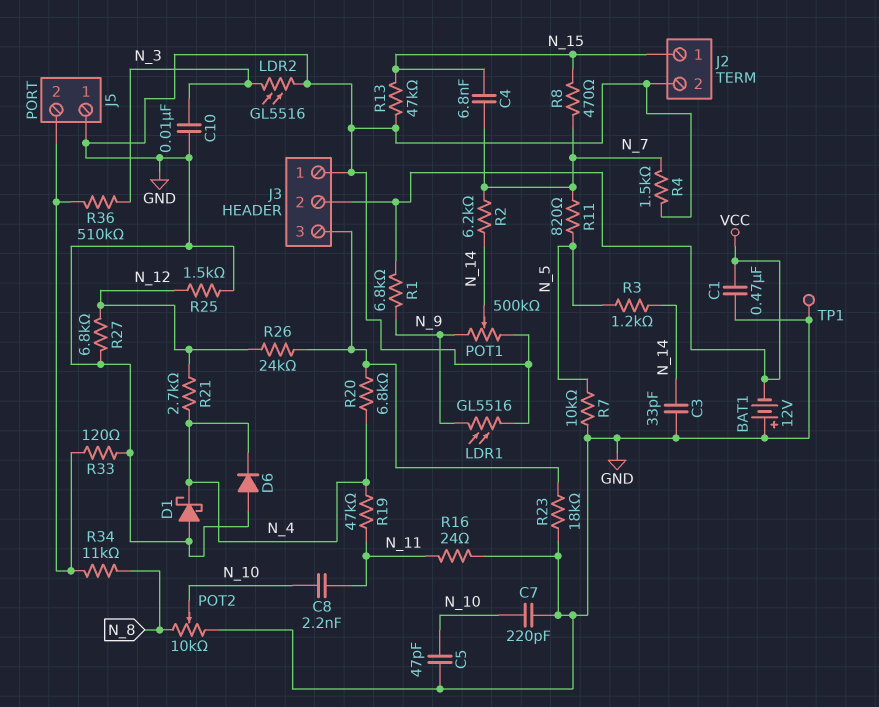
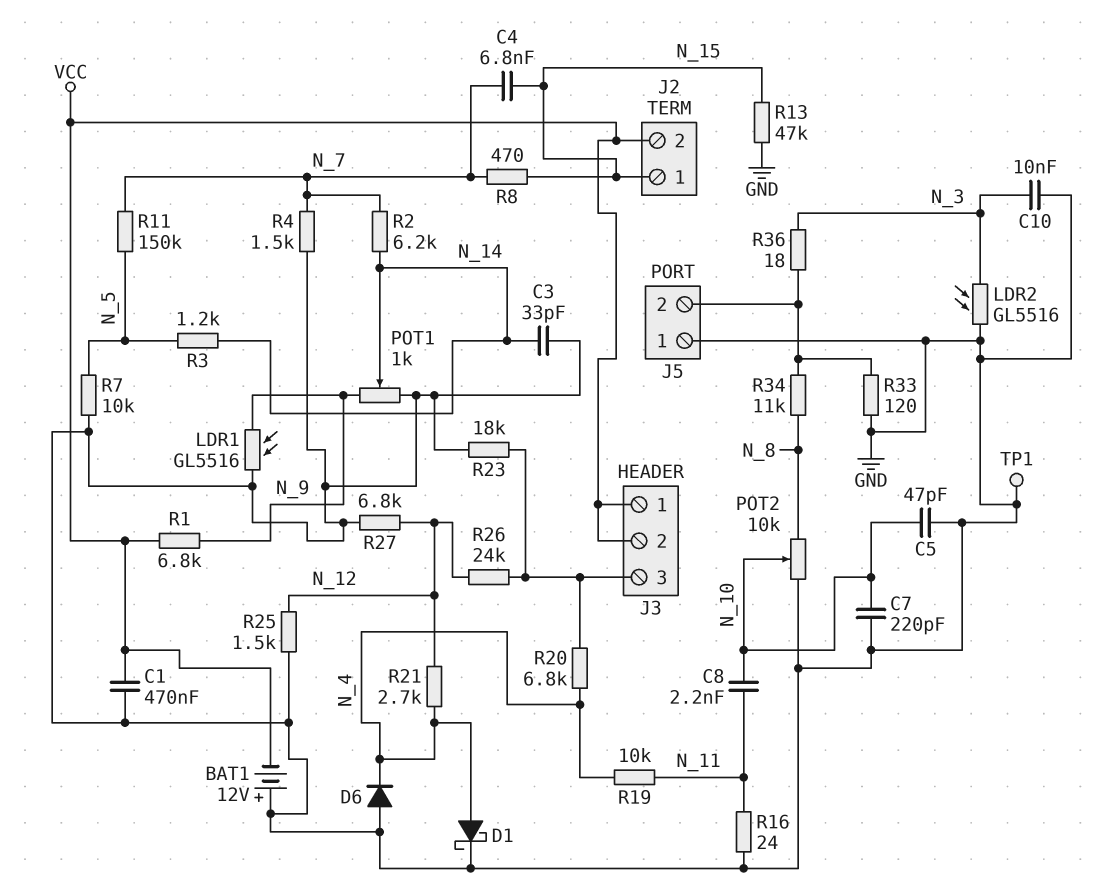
D1: schottky (A GND, K N_4) -> schottky (A N_4, K GND)
J2 pin 2: GND -> VCC
J3 pin 1: GND -> VCC
POT1: 500k (GND, N_9, wiper N_14) -> 1k (GND, N_9, wiper N_14)
R11: 820 (N_5, N_7) -> 150k (N_5, N_7)
R19: 47k (N_4, N_11) -> 10k (N_4, N_11)
R36: 510k (J5/2, N_3) -> 18 (J5/2, N_3)

